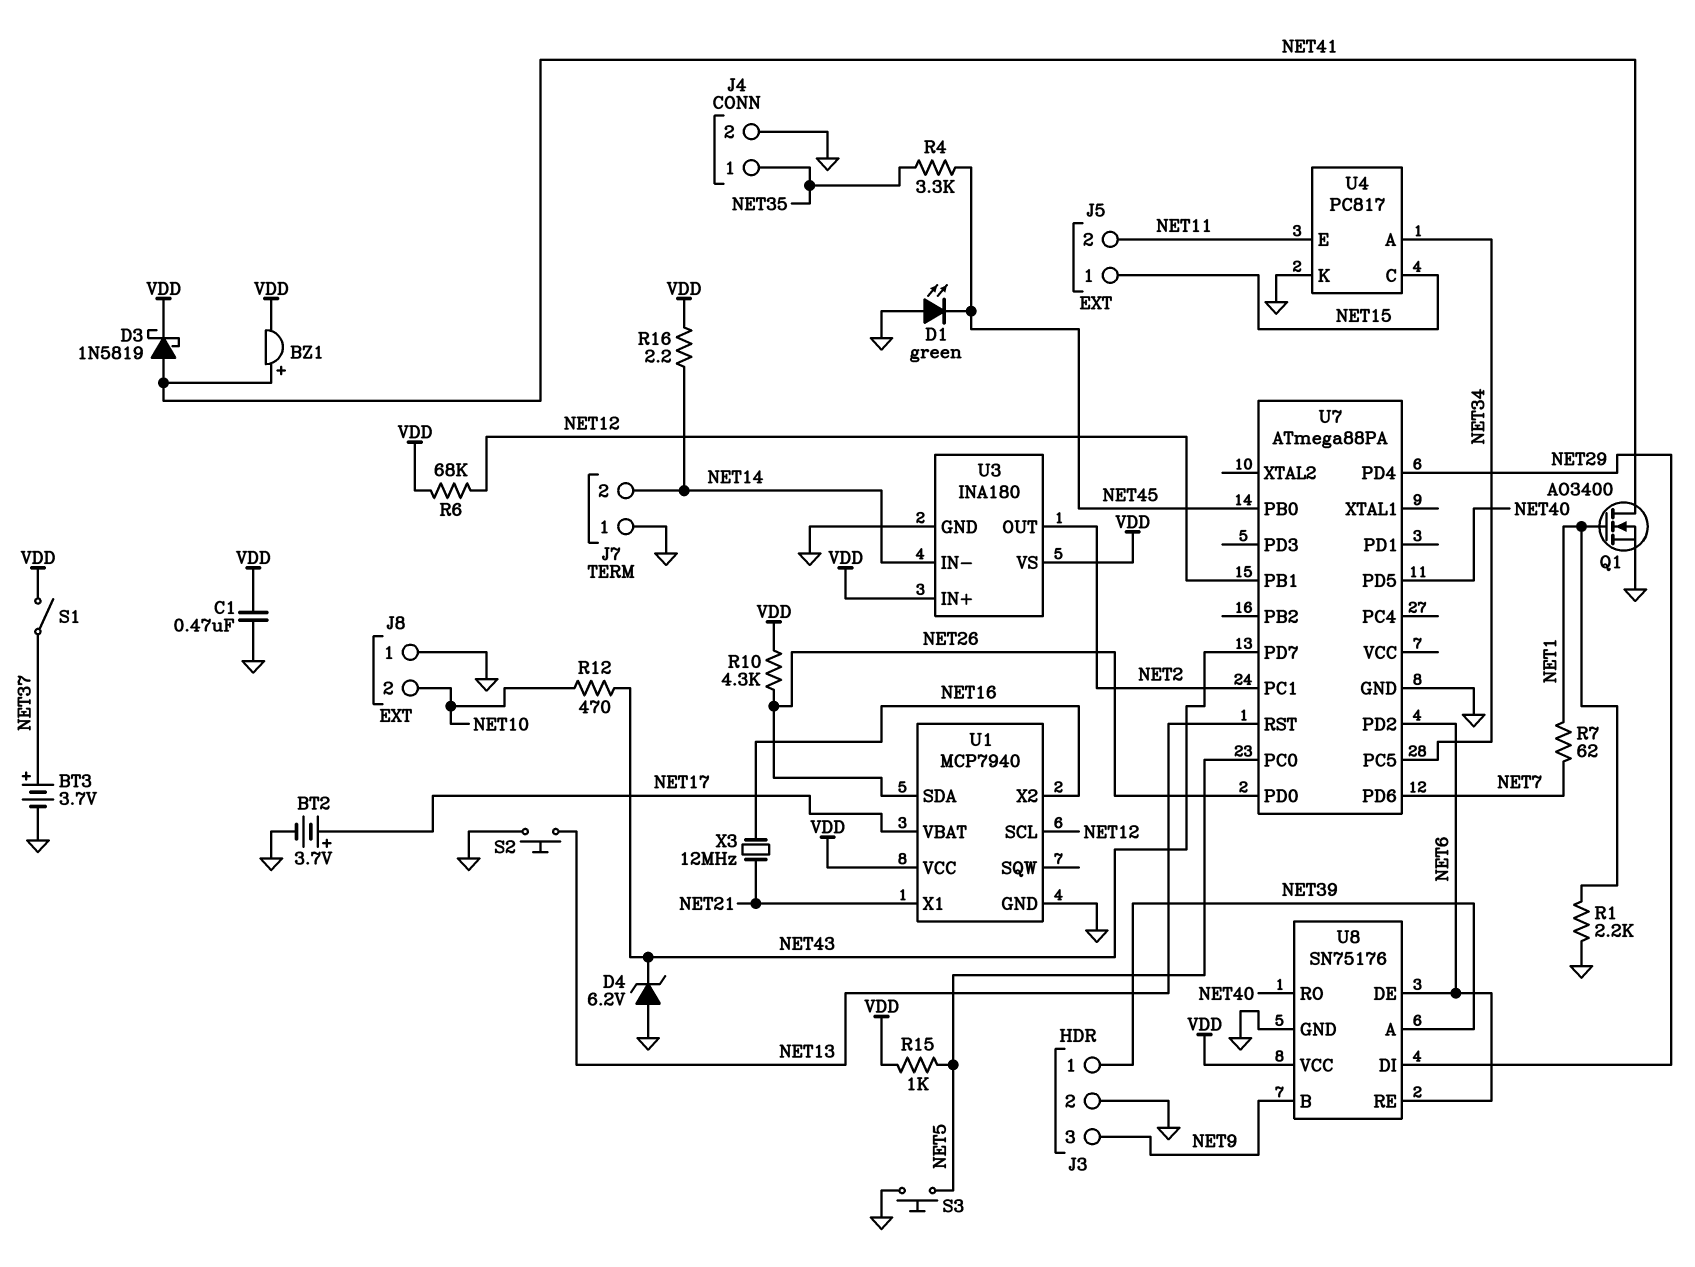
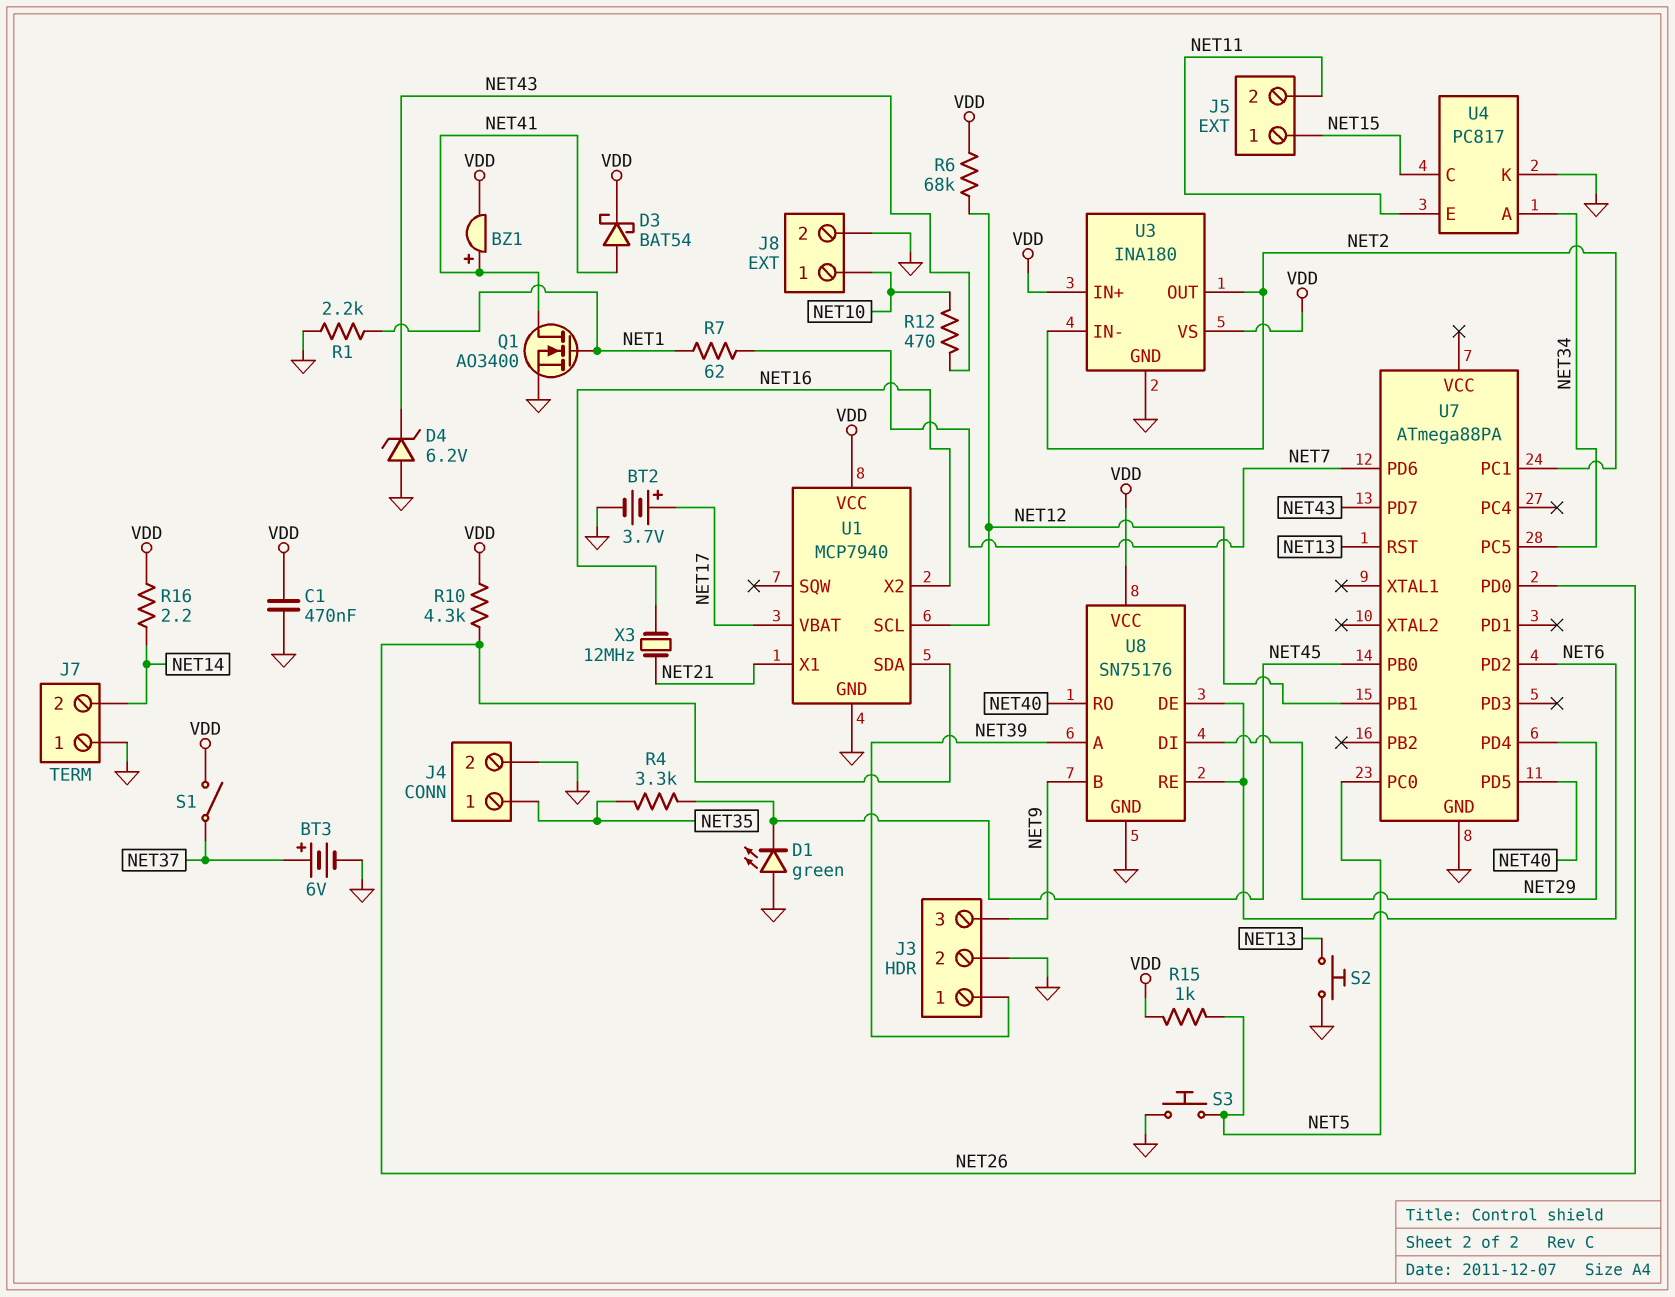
BT3: 3.7V (plus NET37, minus GND) -> 6V (plus NET37, minus GND)
D3: schottky 1N5819 (A NET41, K VDD) -> schottky BAT54 (A NET41, K VDD)
J8 pin 1: GND -> NET10
J8 pin 2: NET10 -> GND
U3 pin IN-: NET14 -> NET2

